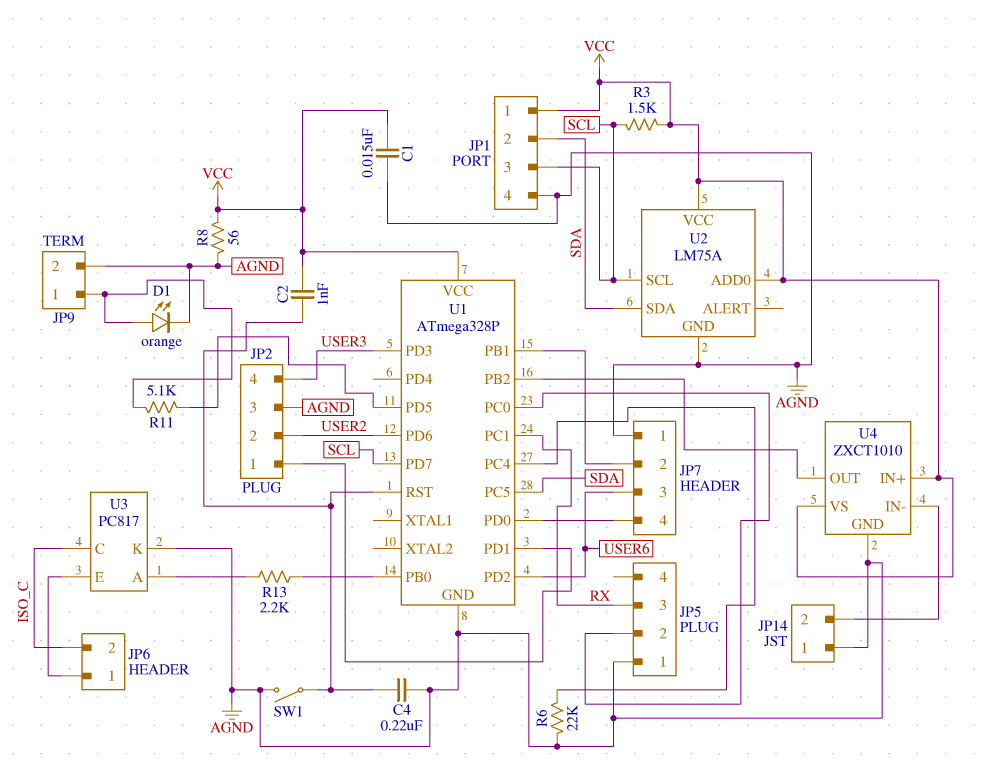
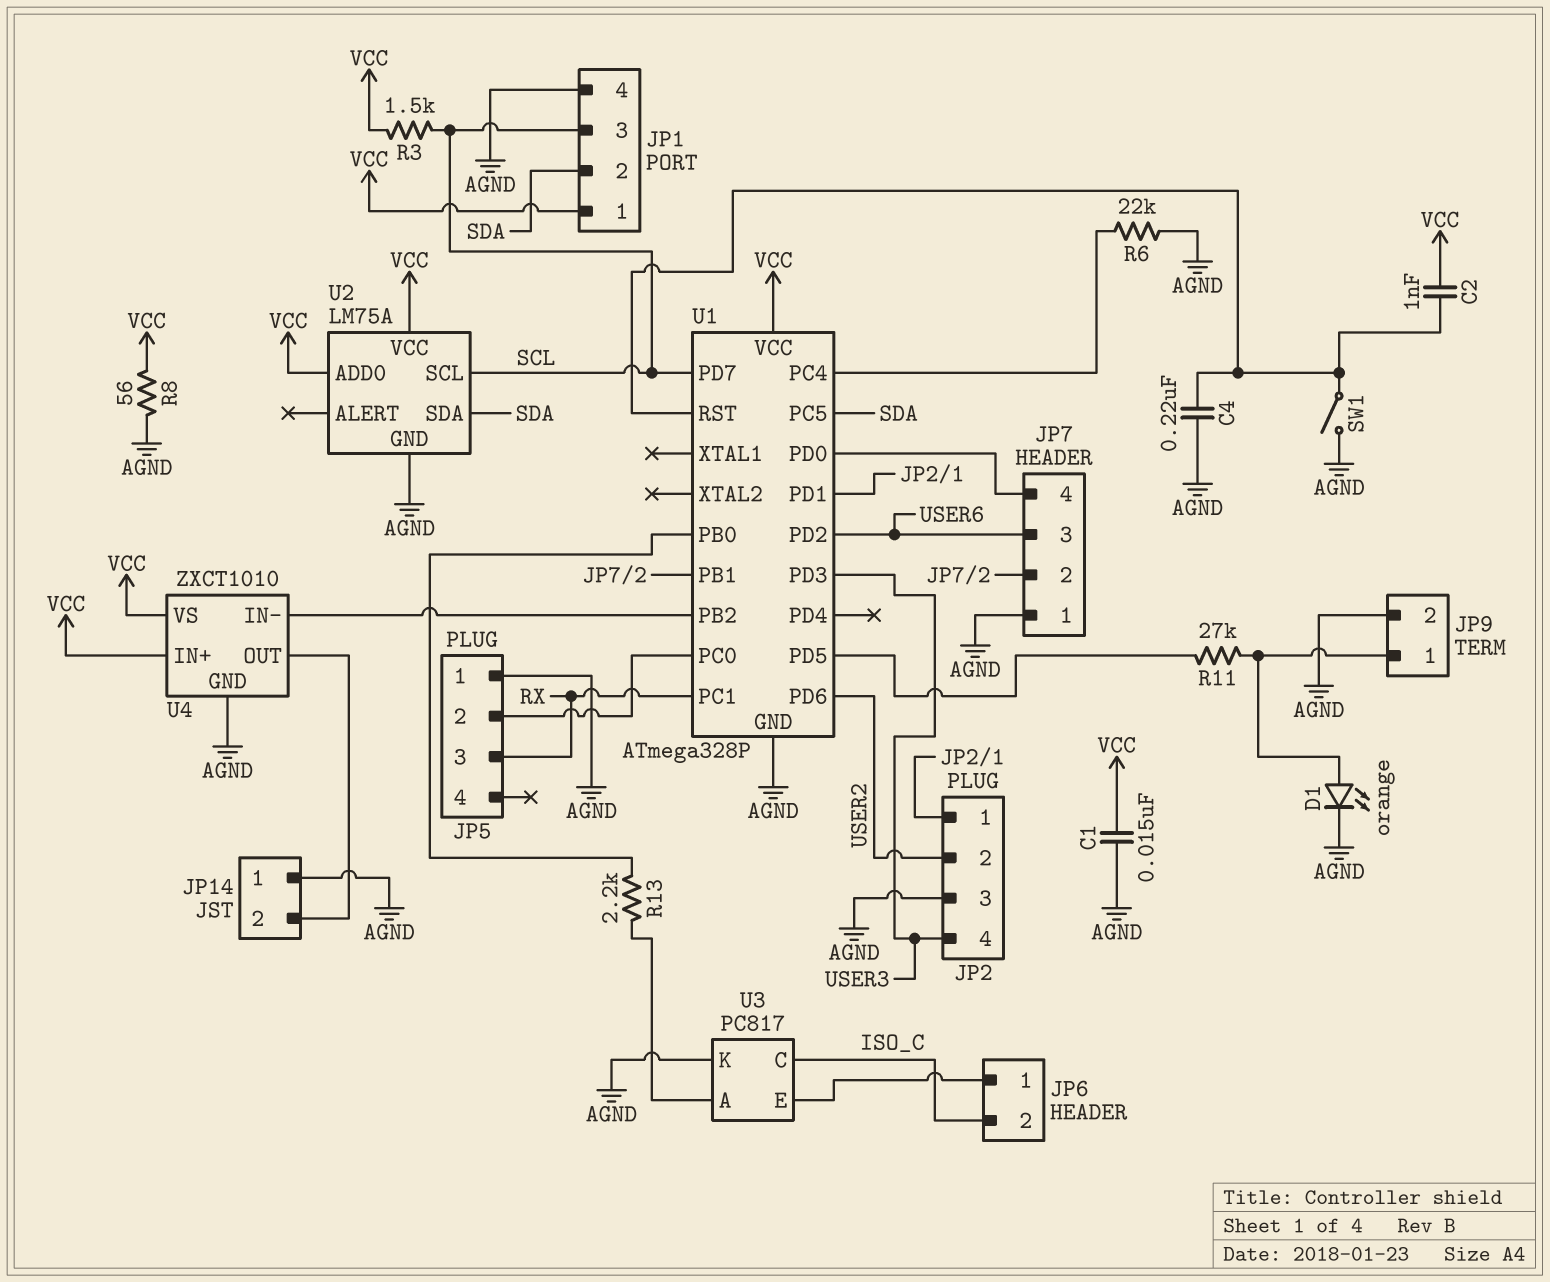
R11: 5.1k (JP9/1, U1/PD5) -> 27k (JP9/1, U1/PD5)
U4 pin IN-: JP14/2 -> U1/PB2
U4 pin OUT: U1/PB2 -> JP14/2

